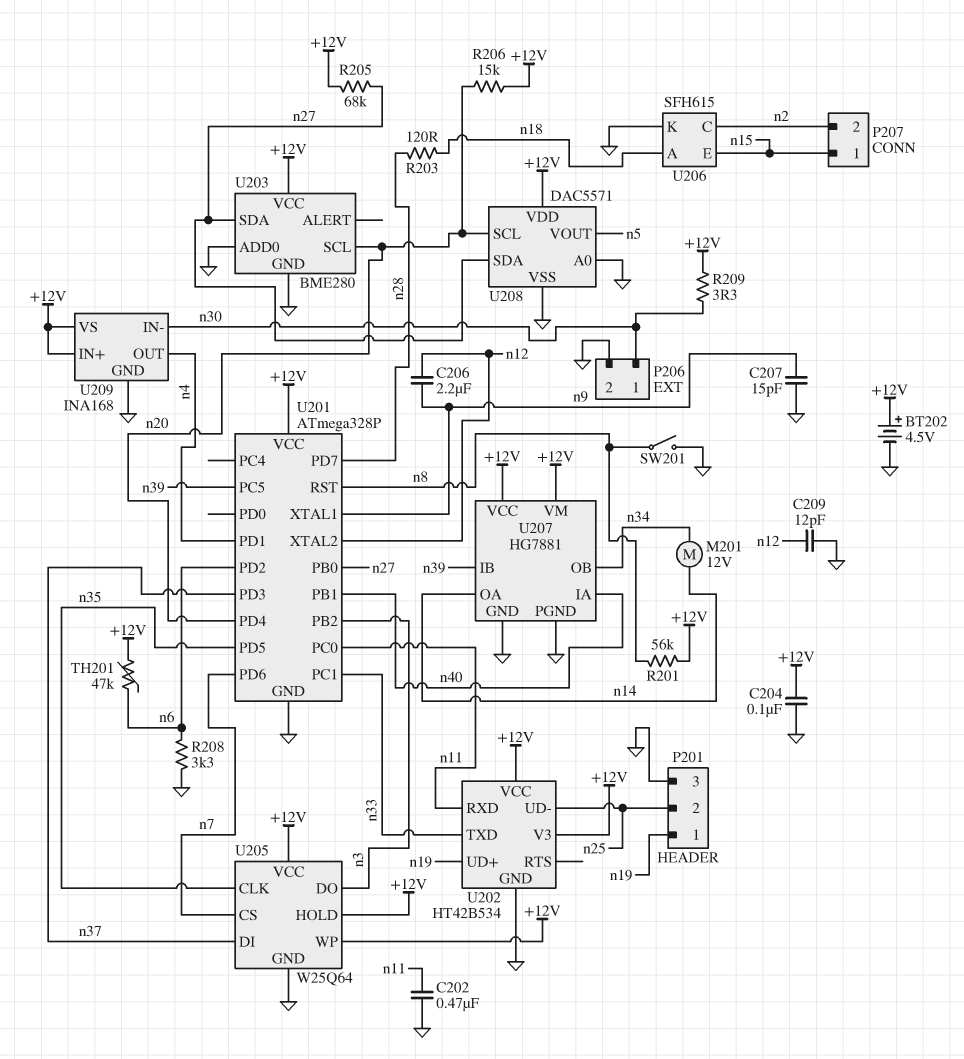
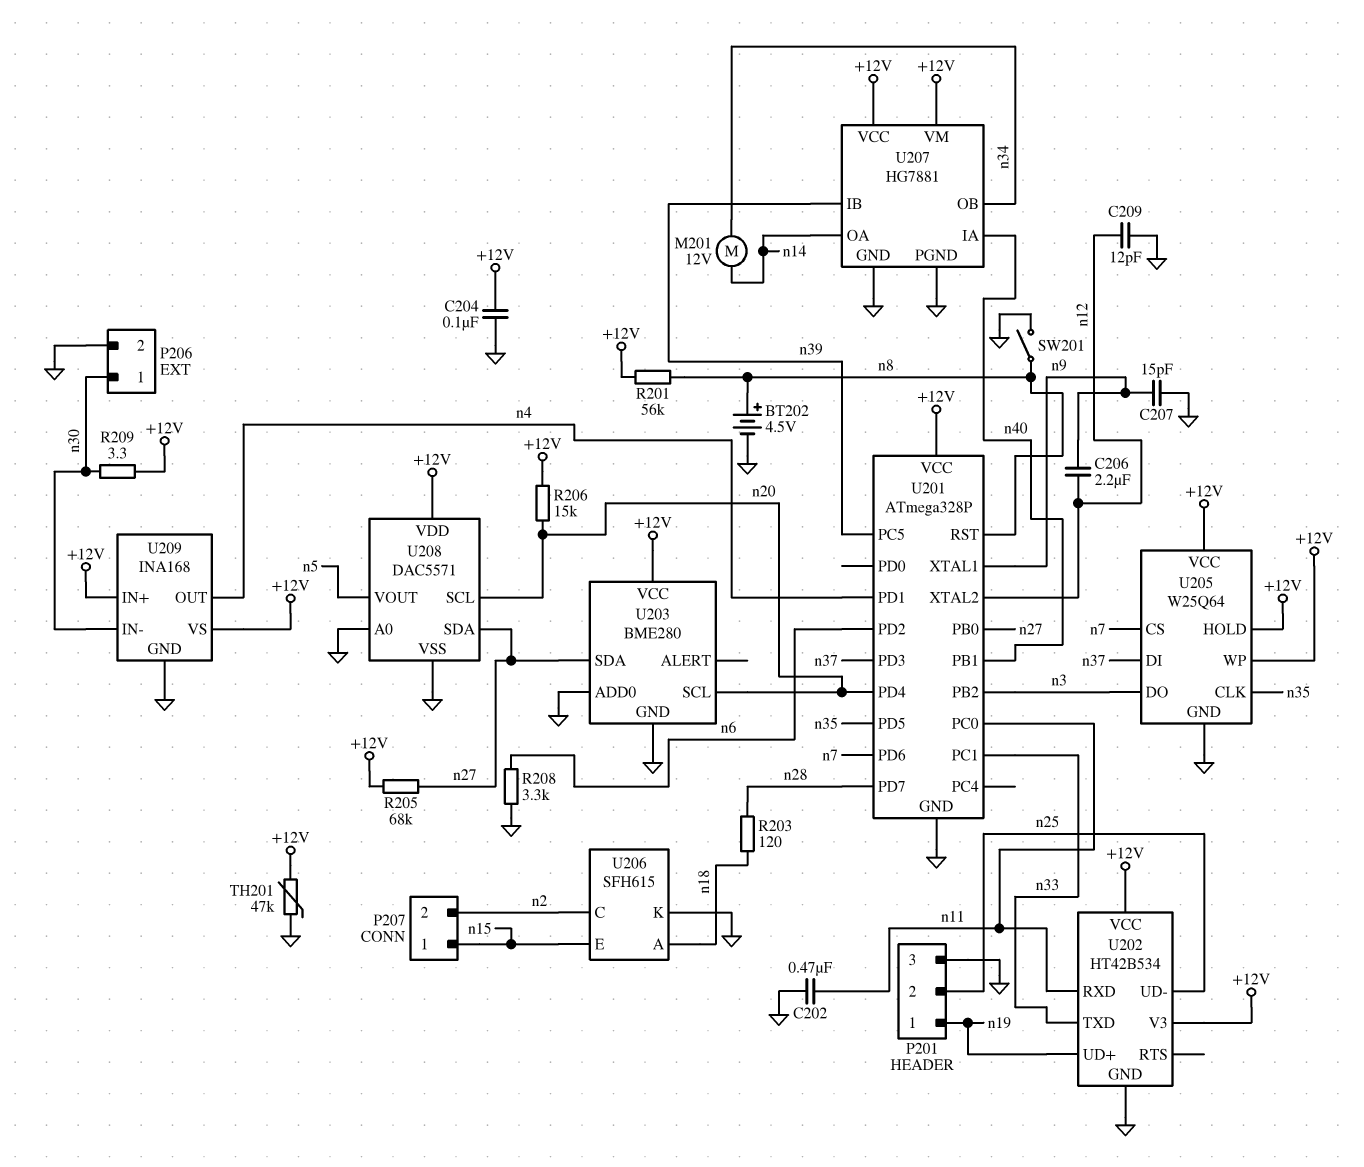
BT202: 4.5V (plus +12V, minus GND) -> 4.5V (plus n8, minus GND)
TH201: 47k (+12V, n6) -> 47k (+12V, GND)

